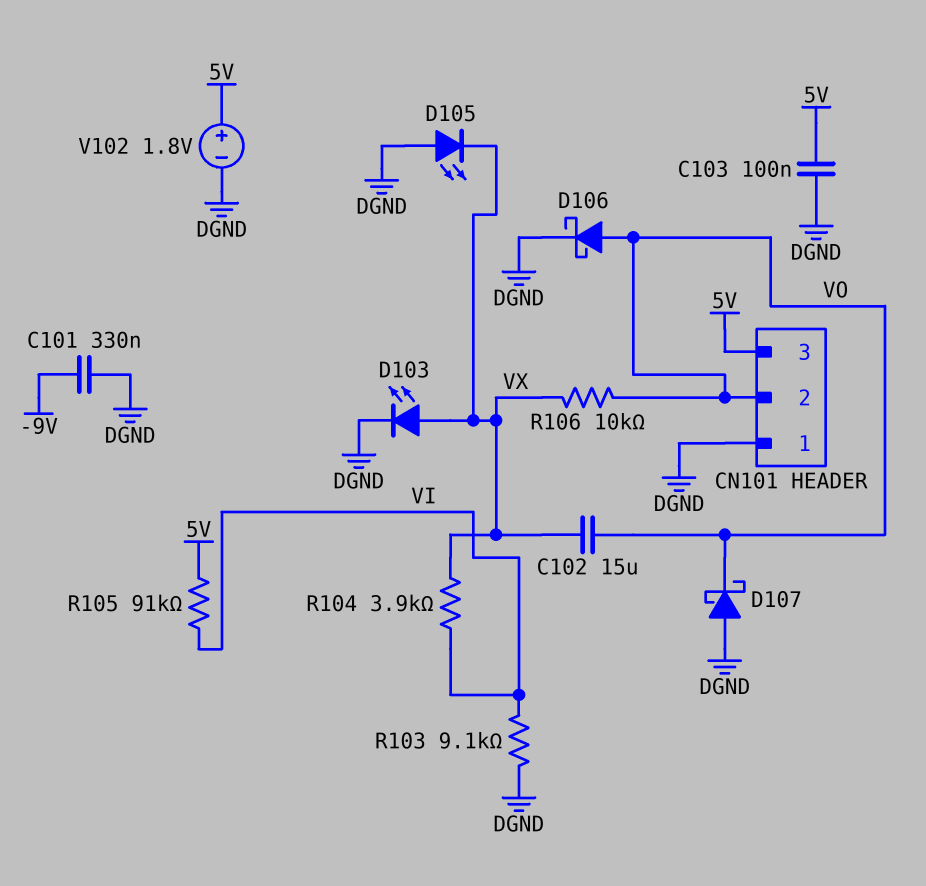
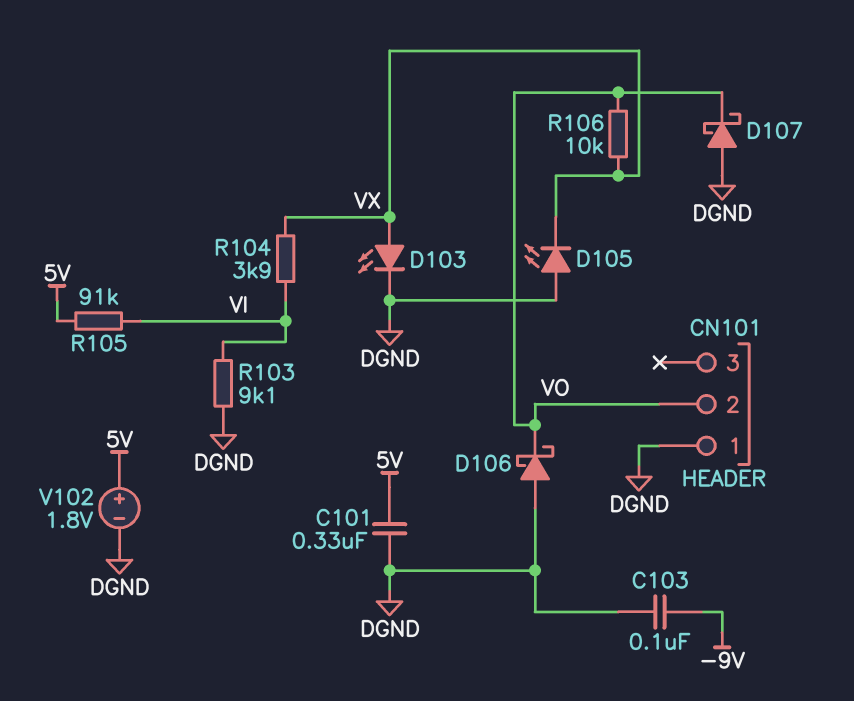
C101: 330nF (-9V, DGND) -> 330nF (5V, DGND)
C102: 15uF (VO, VX) -> none
C103: 100nF (5V, DGND) -> 100nF (-9V, DGND)
CN101 pin 3: 5V -> none
D106: schottky (A VO, K DGND) -> schottky (A DGND, K VO)

